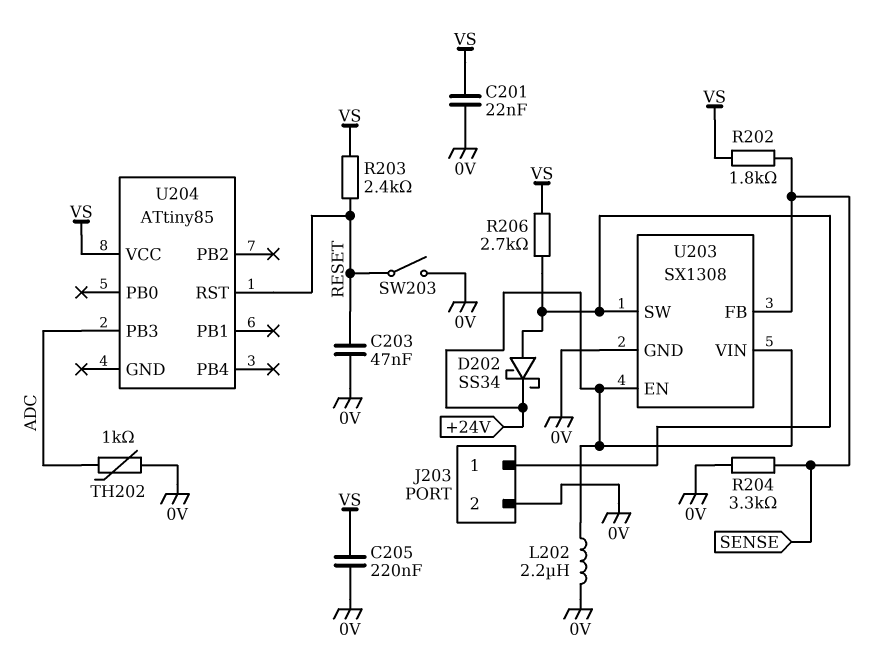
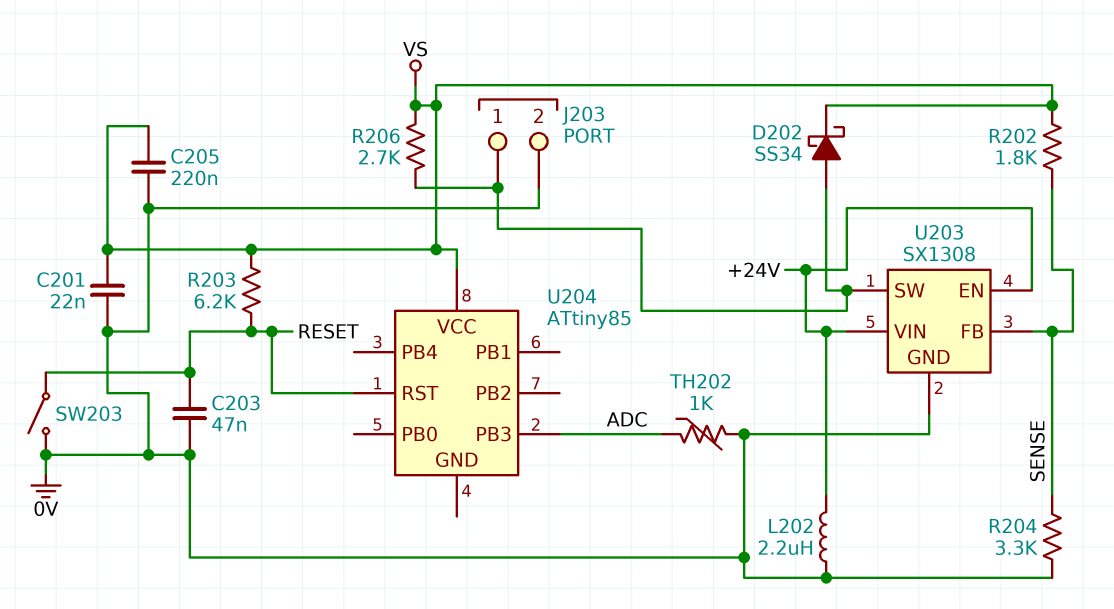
D202: schottky SS34 (A J203/1, K +24V) -> schottky SS34 (A J203/1, K VS)
R203: 2.4k (RESET, VS) -> 6.2k (RESET, VS)

